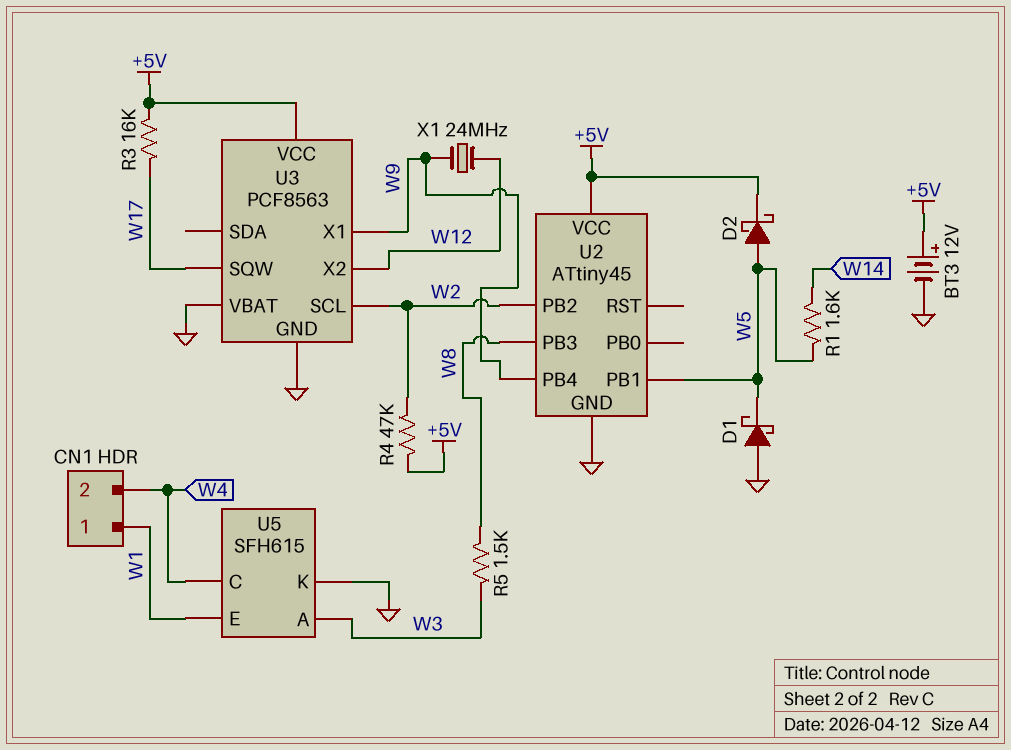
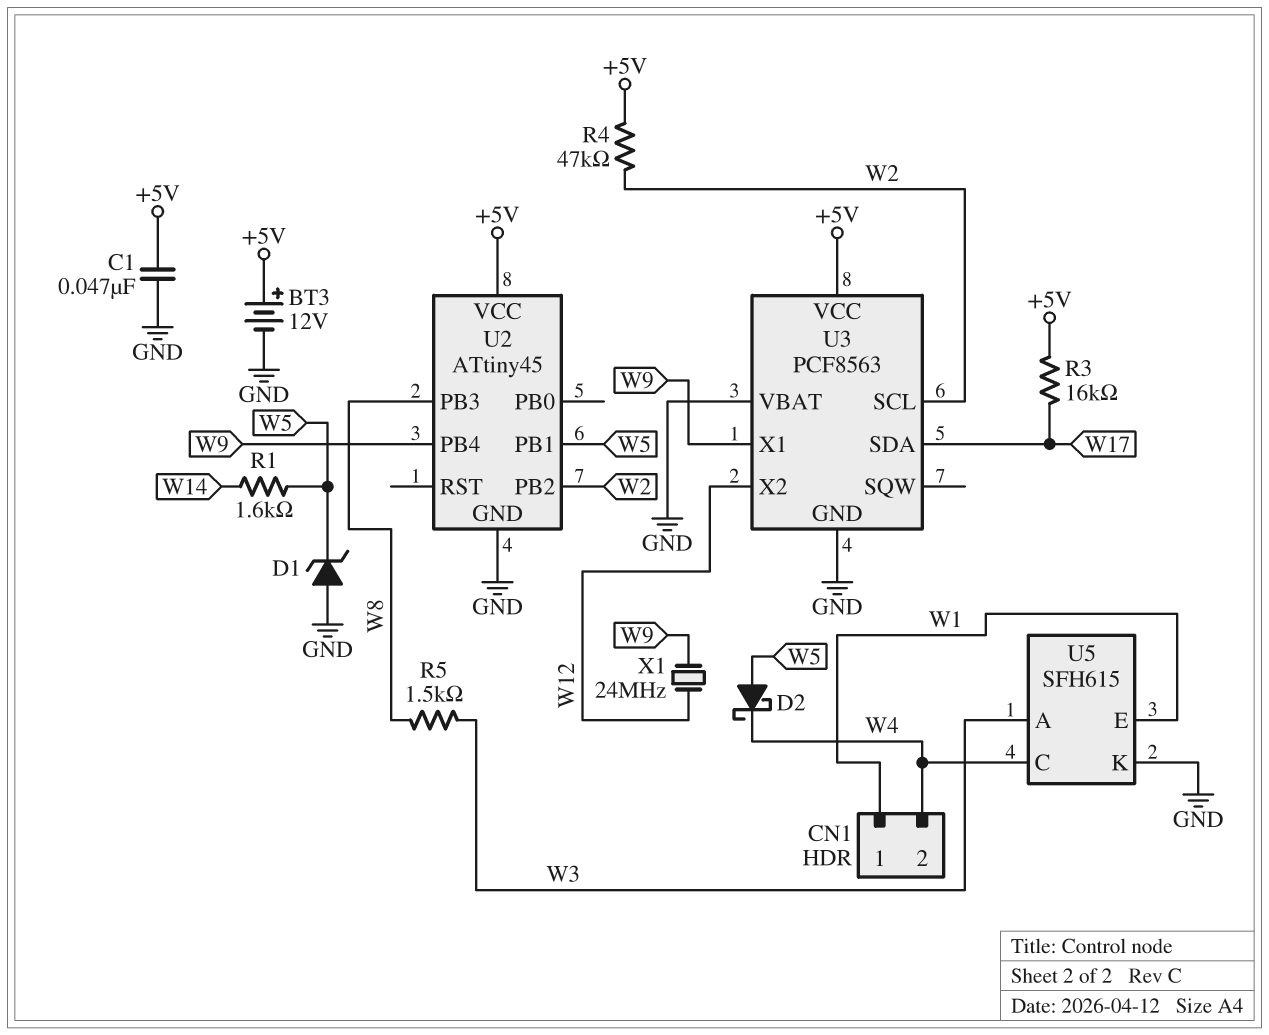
C1: none -> 47nF (+5V, GND)
D1: schottky (A GND, K W5) -> zener (A GND, K W5)
D2: schottky (A W5, K +5V) -> schottky (A W5, K W4)
U3 pin SDA: none -> W17
U3 pin SQW: W17 -> none

